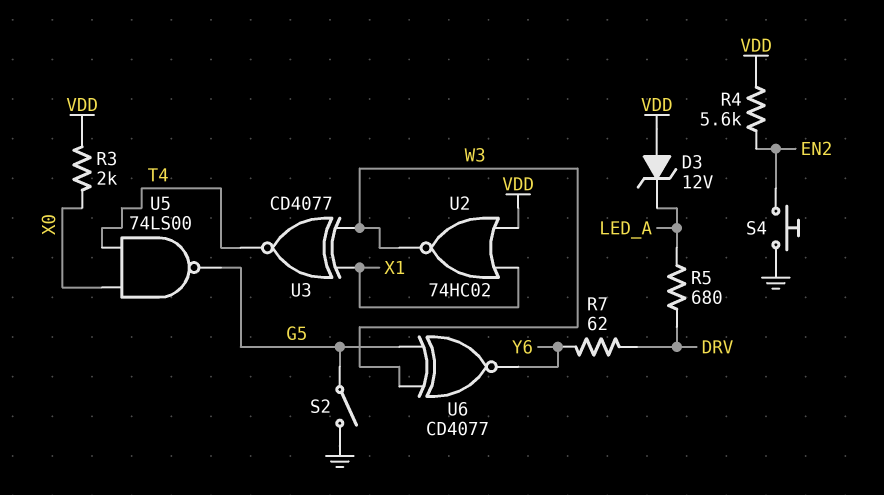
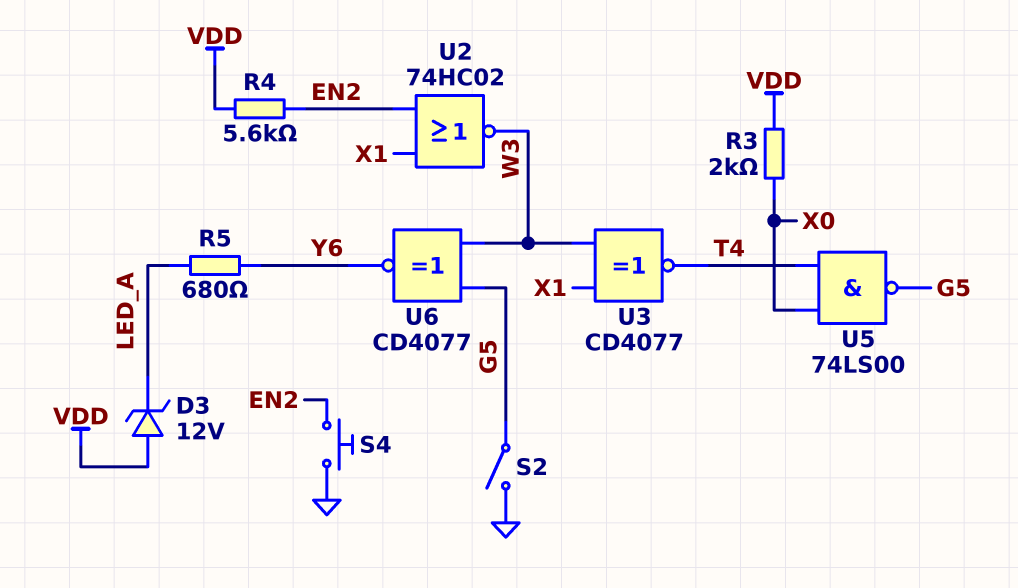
R5: 680 (DRV, LED_A) -> 680 (LED_A, Y6)
R7: 62 (DRV, Y6) -> none
U2: NOR 74HC02 (in VDD, in X1, out W3) -> NOR 74HC02 (in EN2, in X1, out W3)

